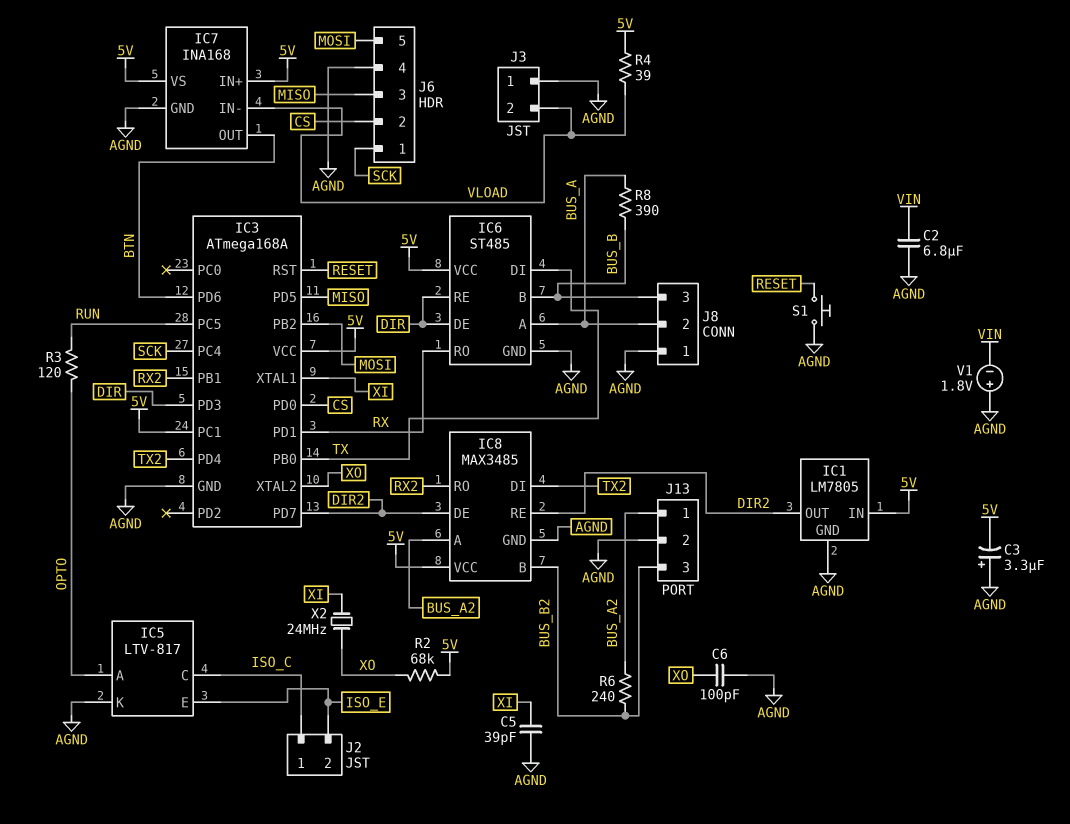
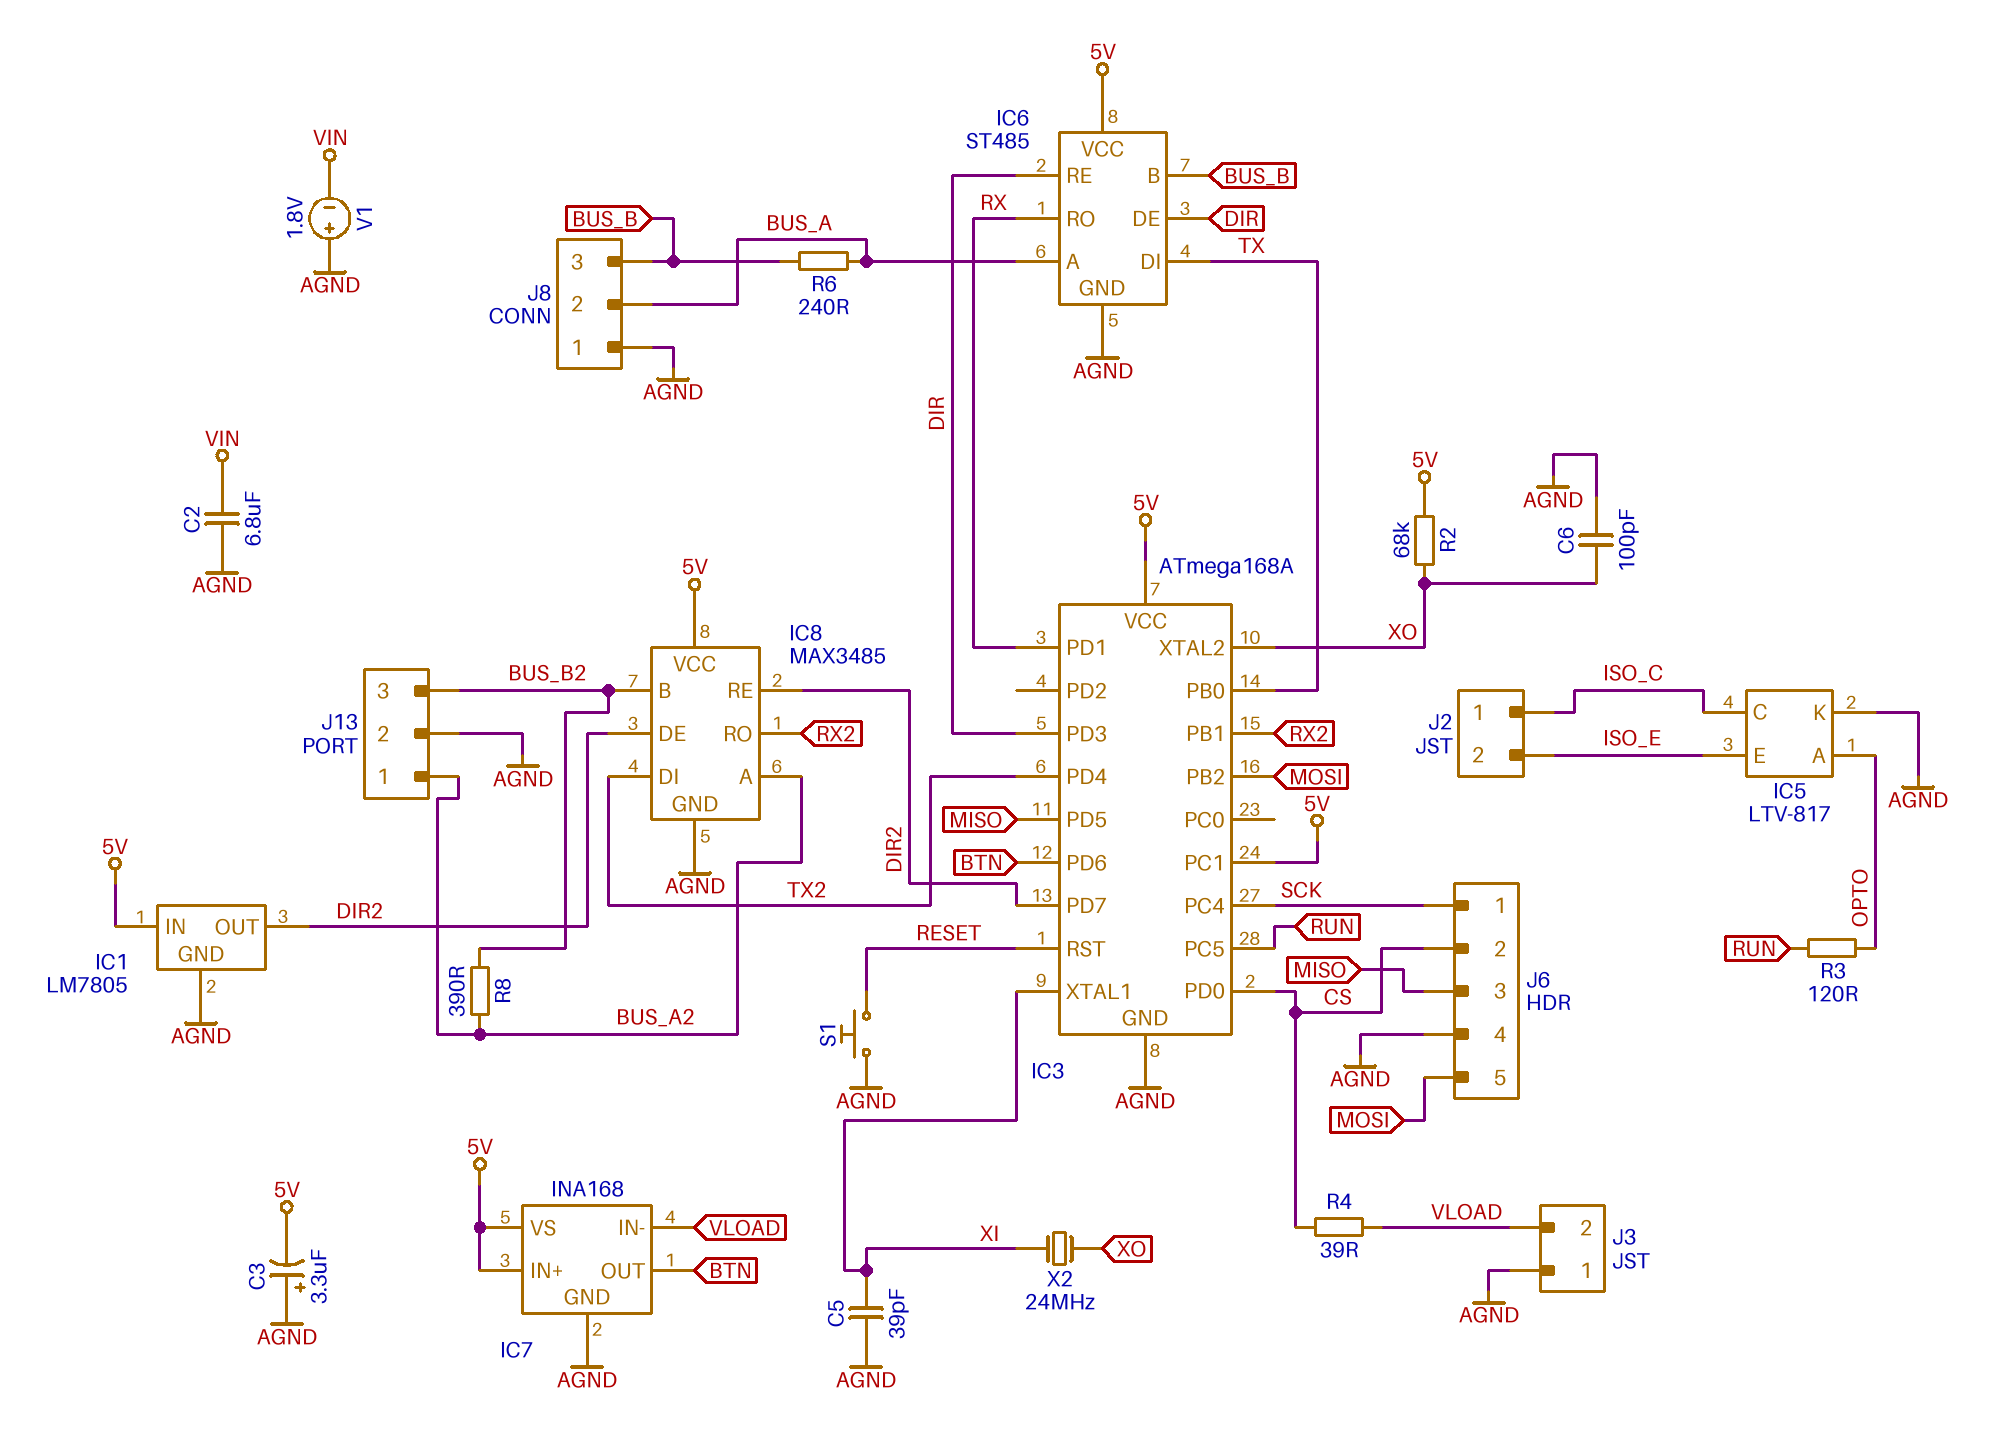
R4: 39 (5V, VLOAD) -> 39 (CS, VLOAD)
R6: 240 (BUS_A2, BUS_B2) -> 240 (BUS_A, BUS_B)
R8: 390 (BUS_A, BUS_B) -> 390 (BUS_A2, BUS_B2)

